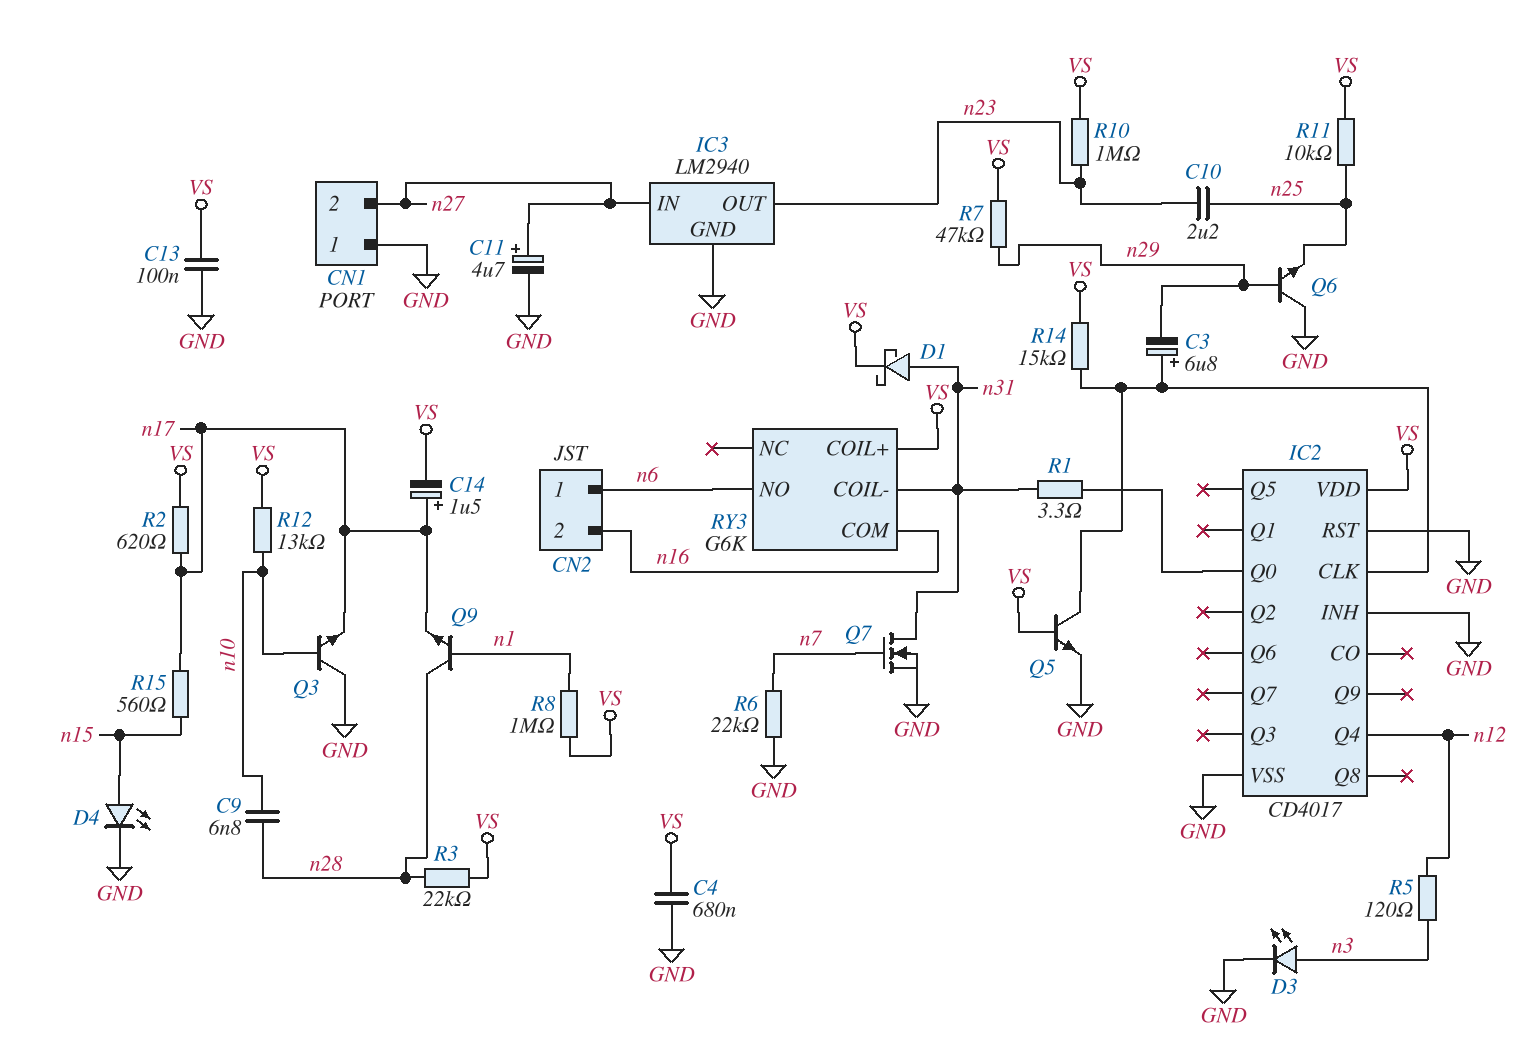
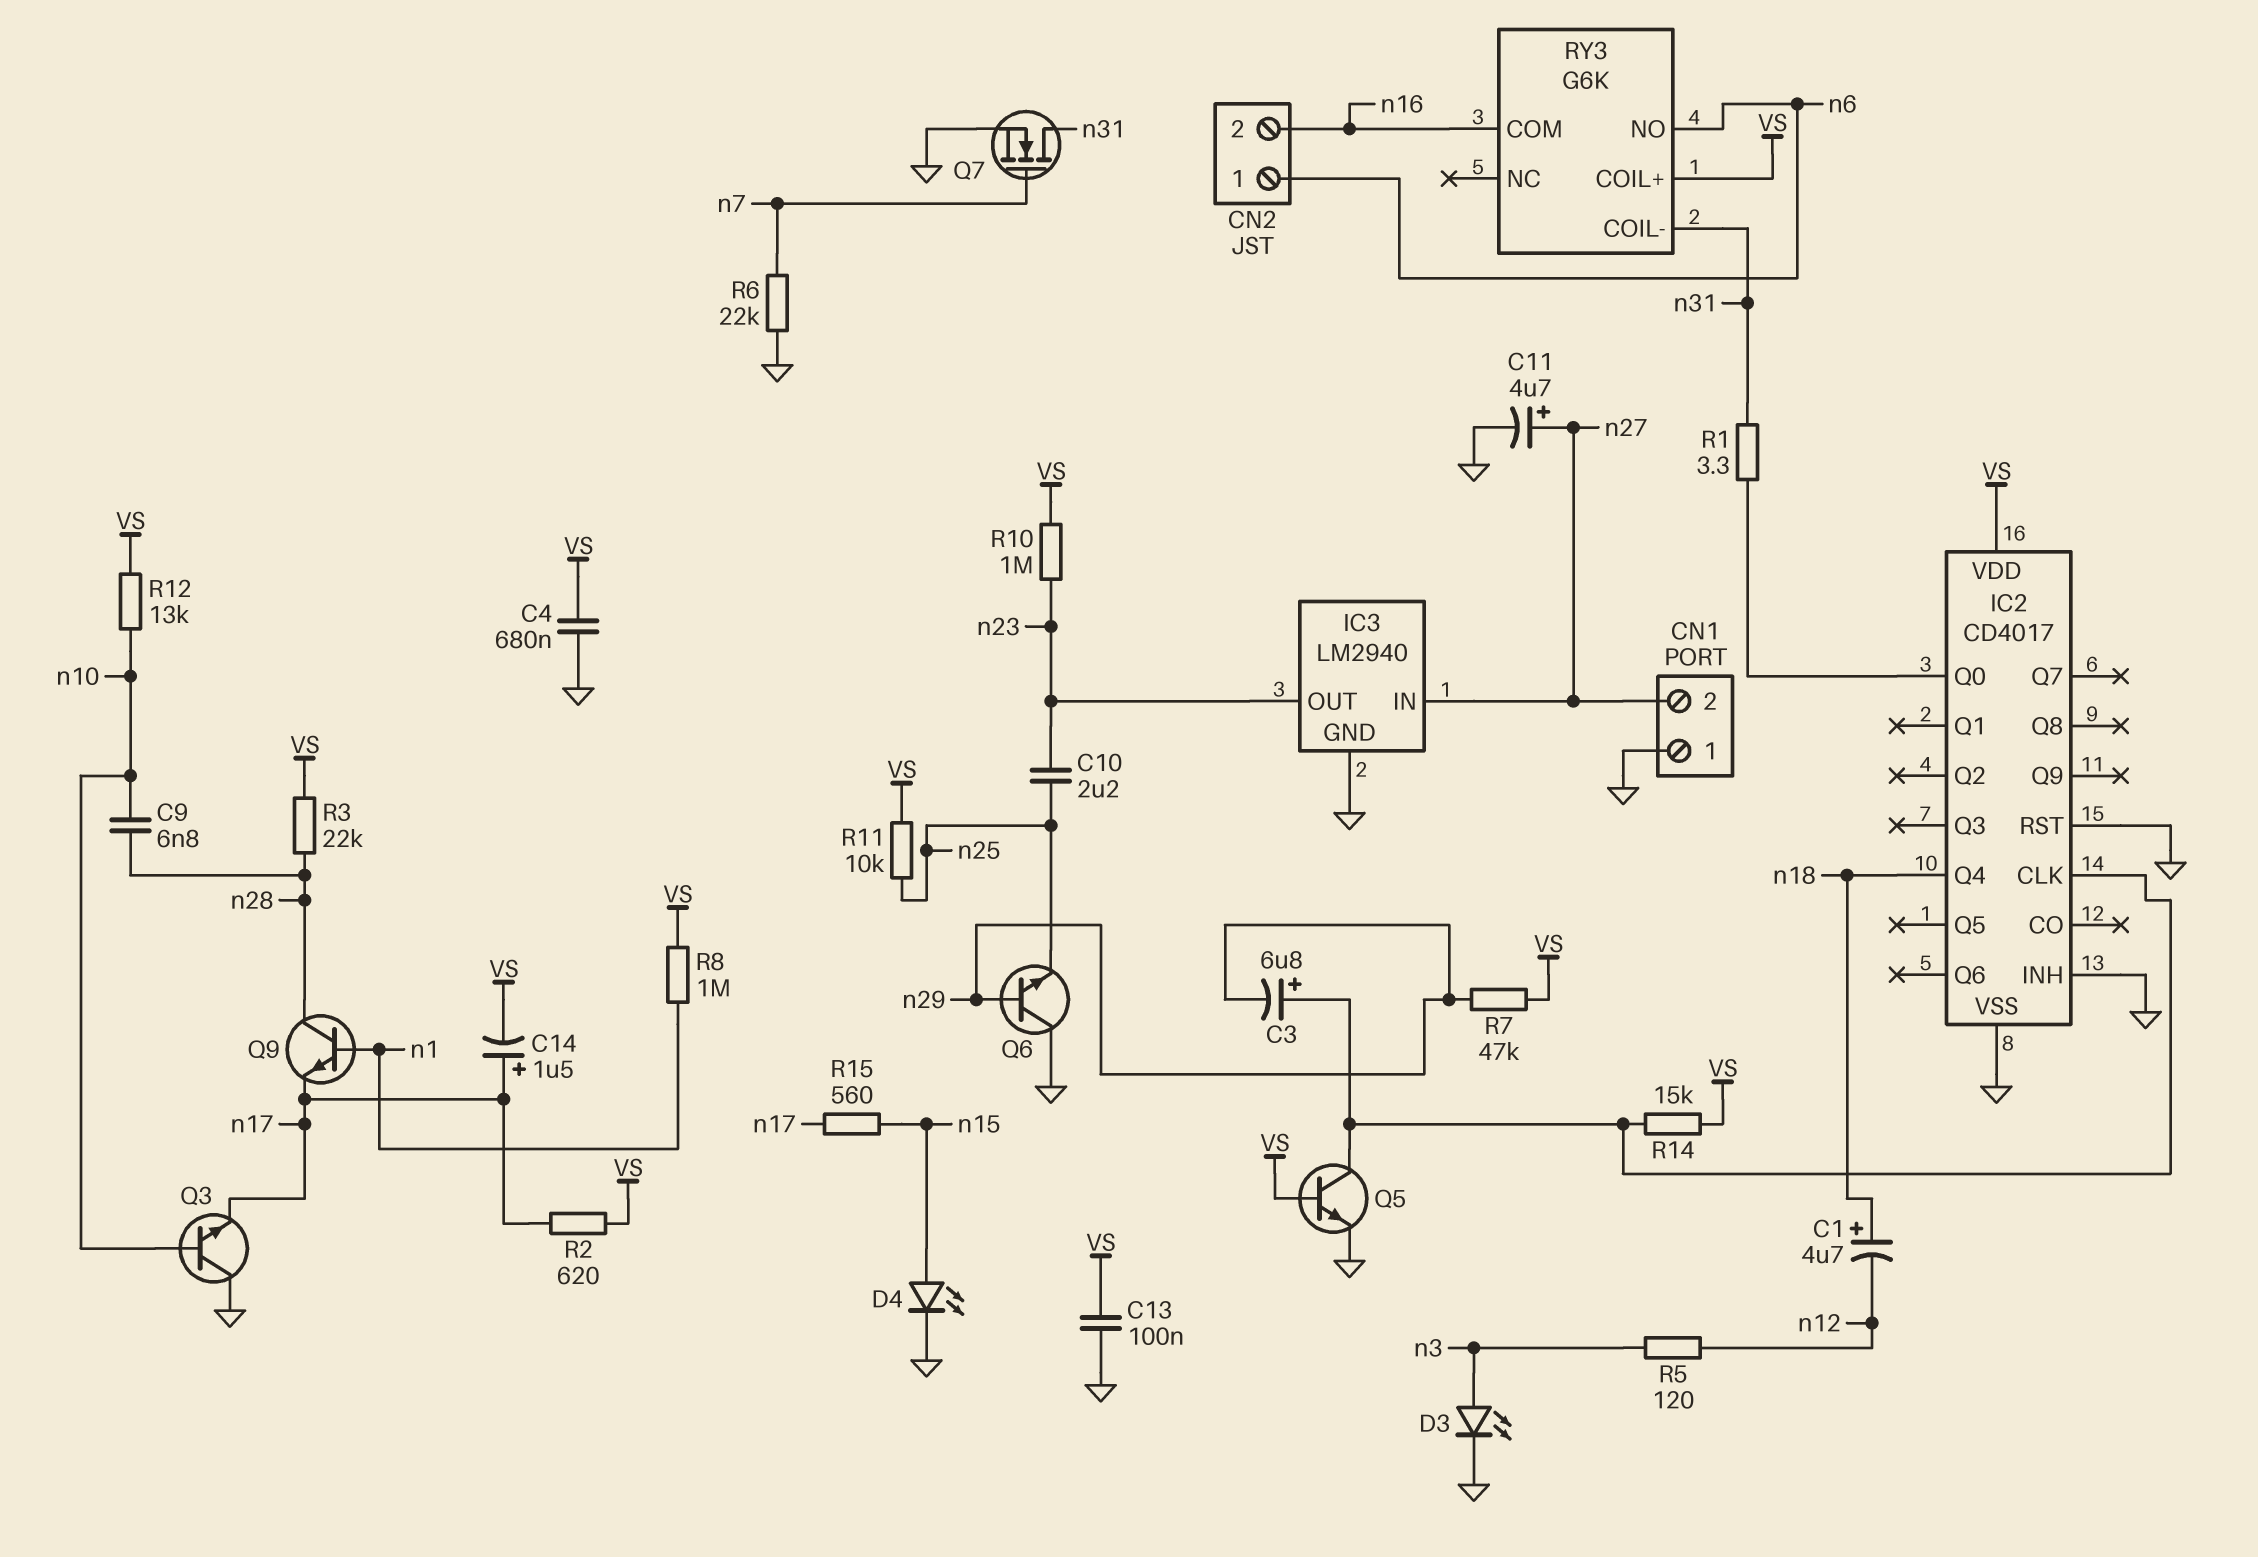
C1: none -> 4.7uF (plus n18, minus n12)
D1: schottky (A n31, K VS) -> none
IC2 pin Q4: n12 -> n18

